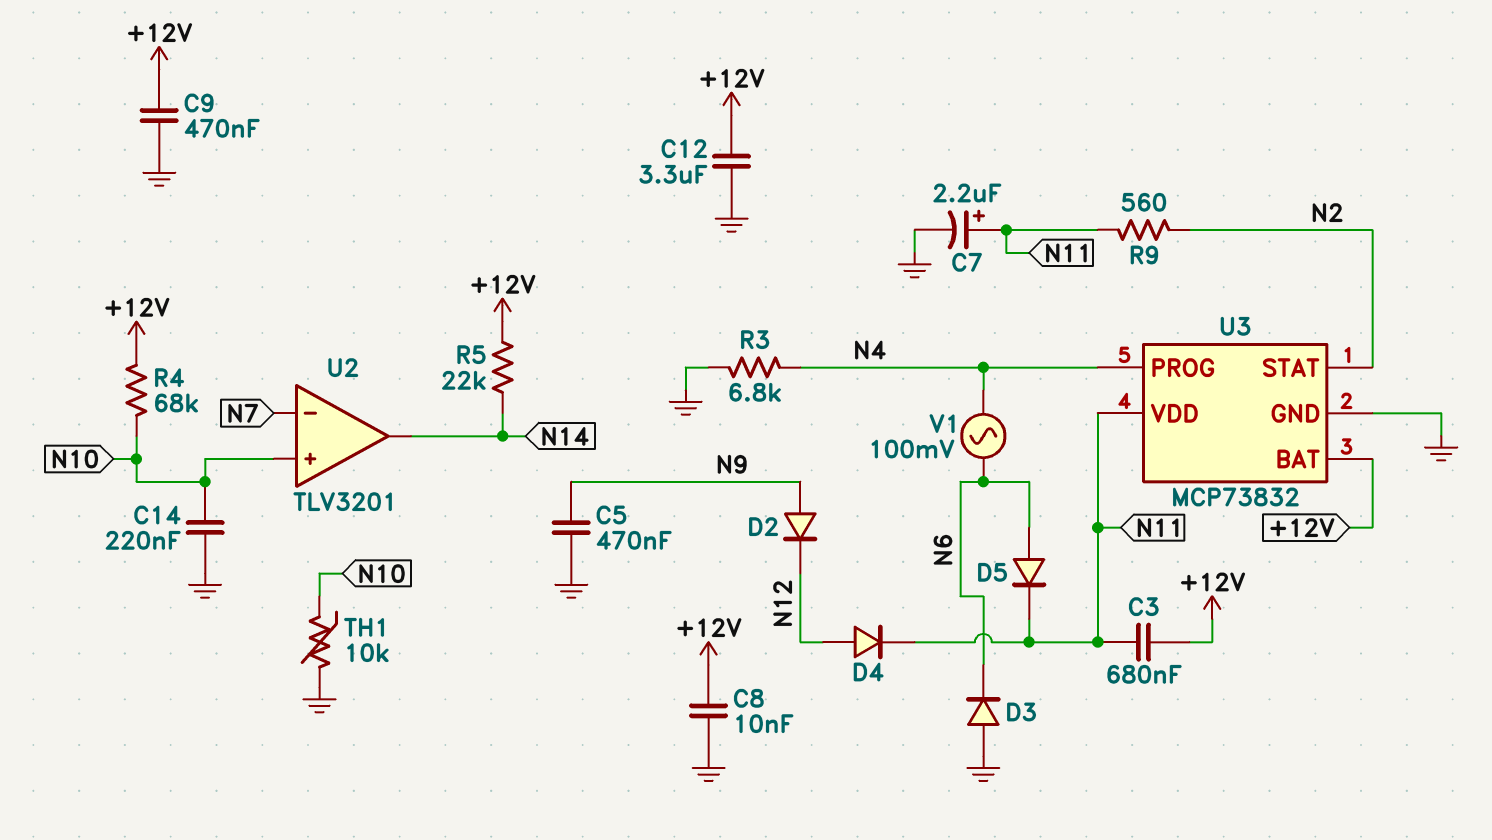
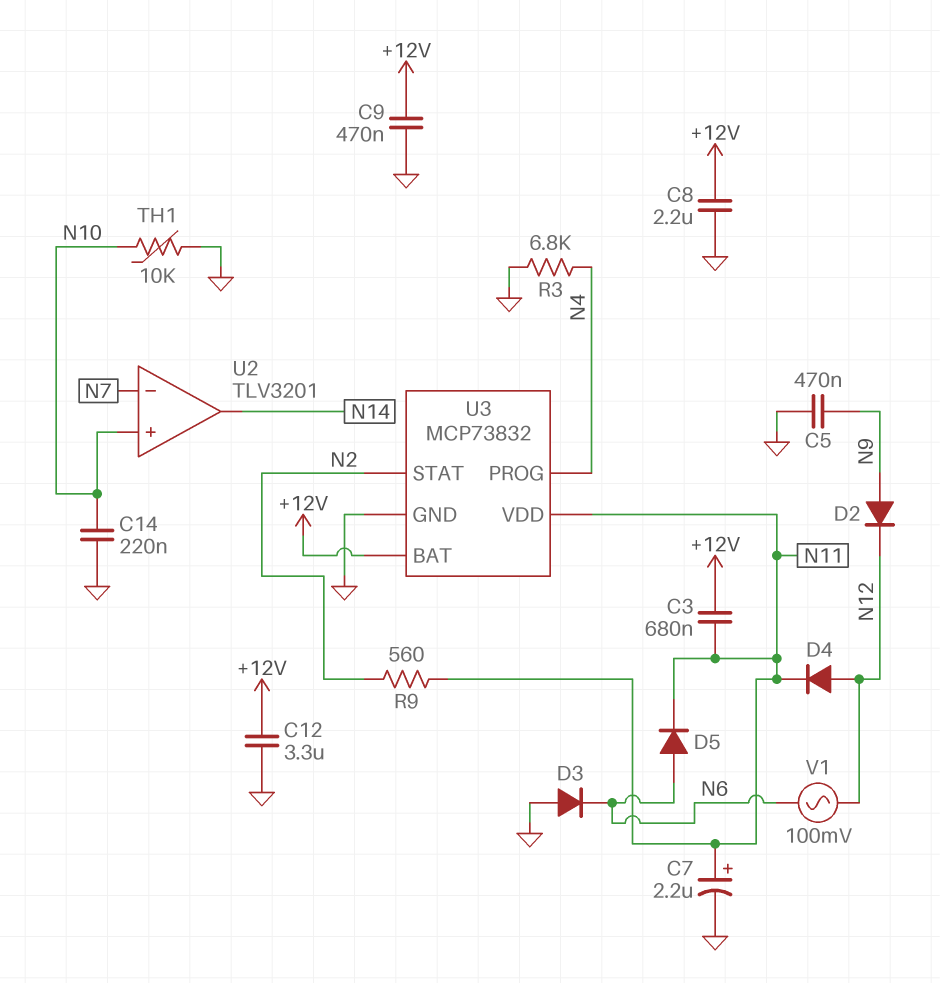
C8: 10nF (+12V, GND) -> 2.2uF (+12V, GND)
R4: 68k (+12V, N10) -> none
R5: 22k (+12V, N14) -> none
V1: AC 100mV (N4, N6) -> AC 100mV (N6, N12)

